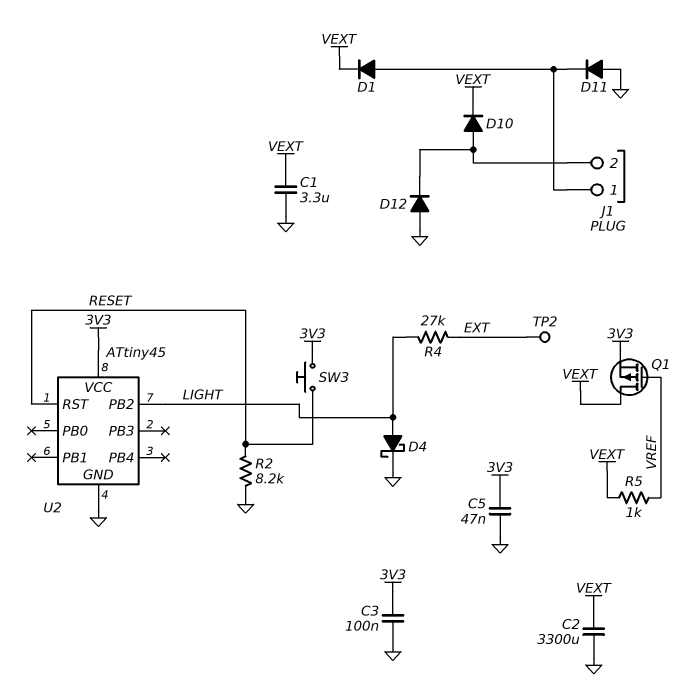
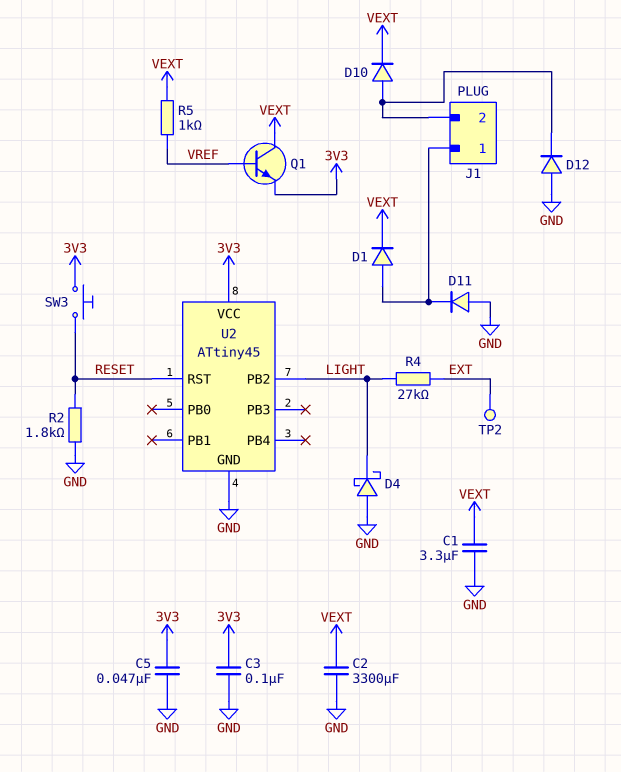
D4: schottky (A LIGHT, K GND) -> schottky (A GND, K LIGHT)
Q1: PMOS (G VREF, D VEXT, S 3V3) -> NPN (B VREF, C VEXT, E 3V3)
R2: 8.2k (GND, RESET) -> 1.8k (GND, RESET)

